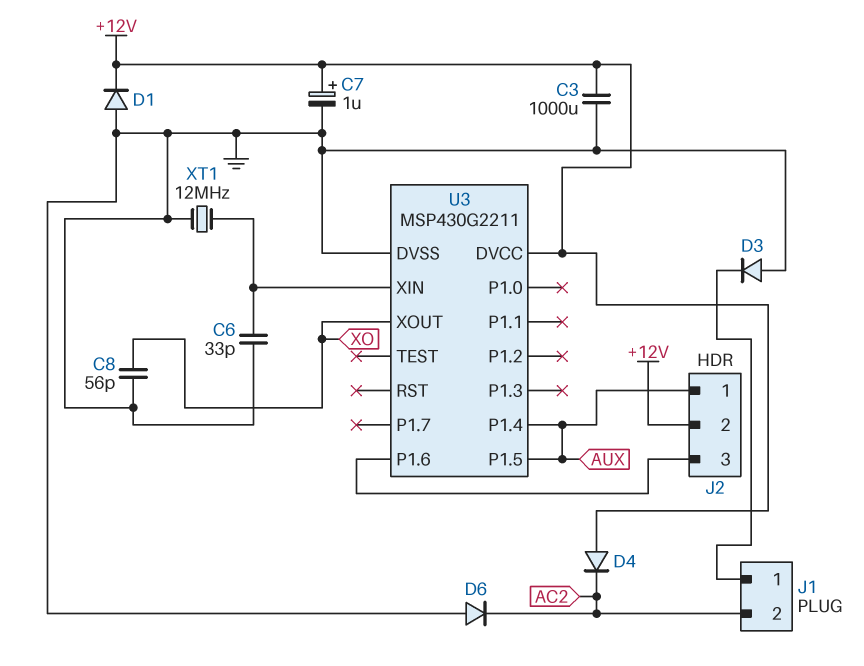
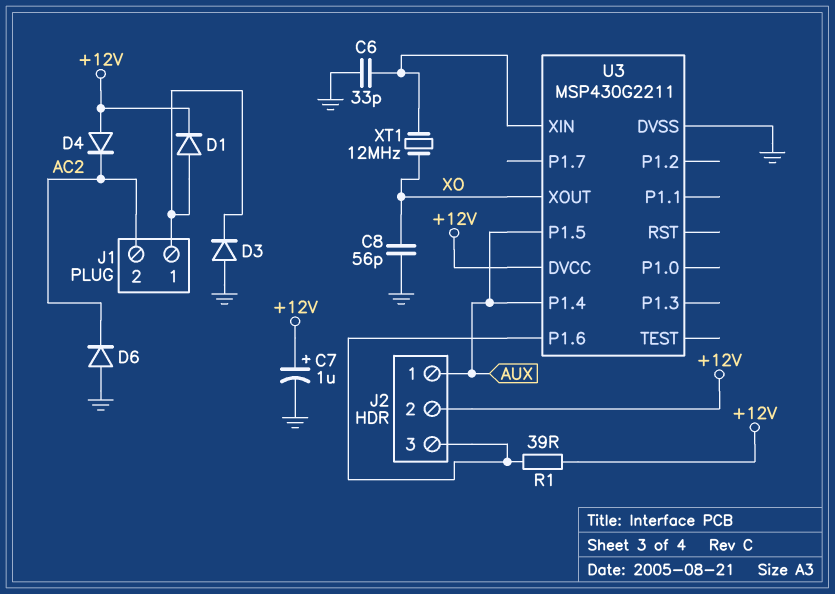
C3: 1000uF (+12V, GND) -> none
D1: diode (A GND, K +12V) -> diode (A J1/1, K +12V)
R1: none -> 39 (+12V, J2/3)
XT1: 12MHz (GND, U3/XIN) -> 12MHz (U3/XIN, XO)

